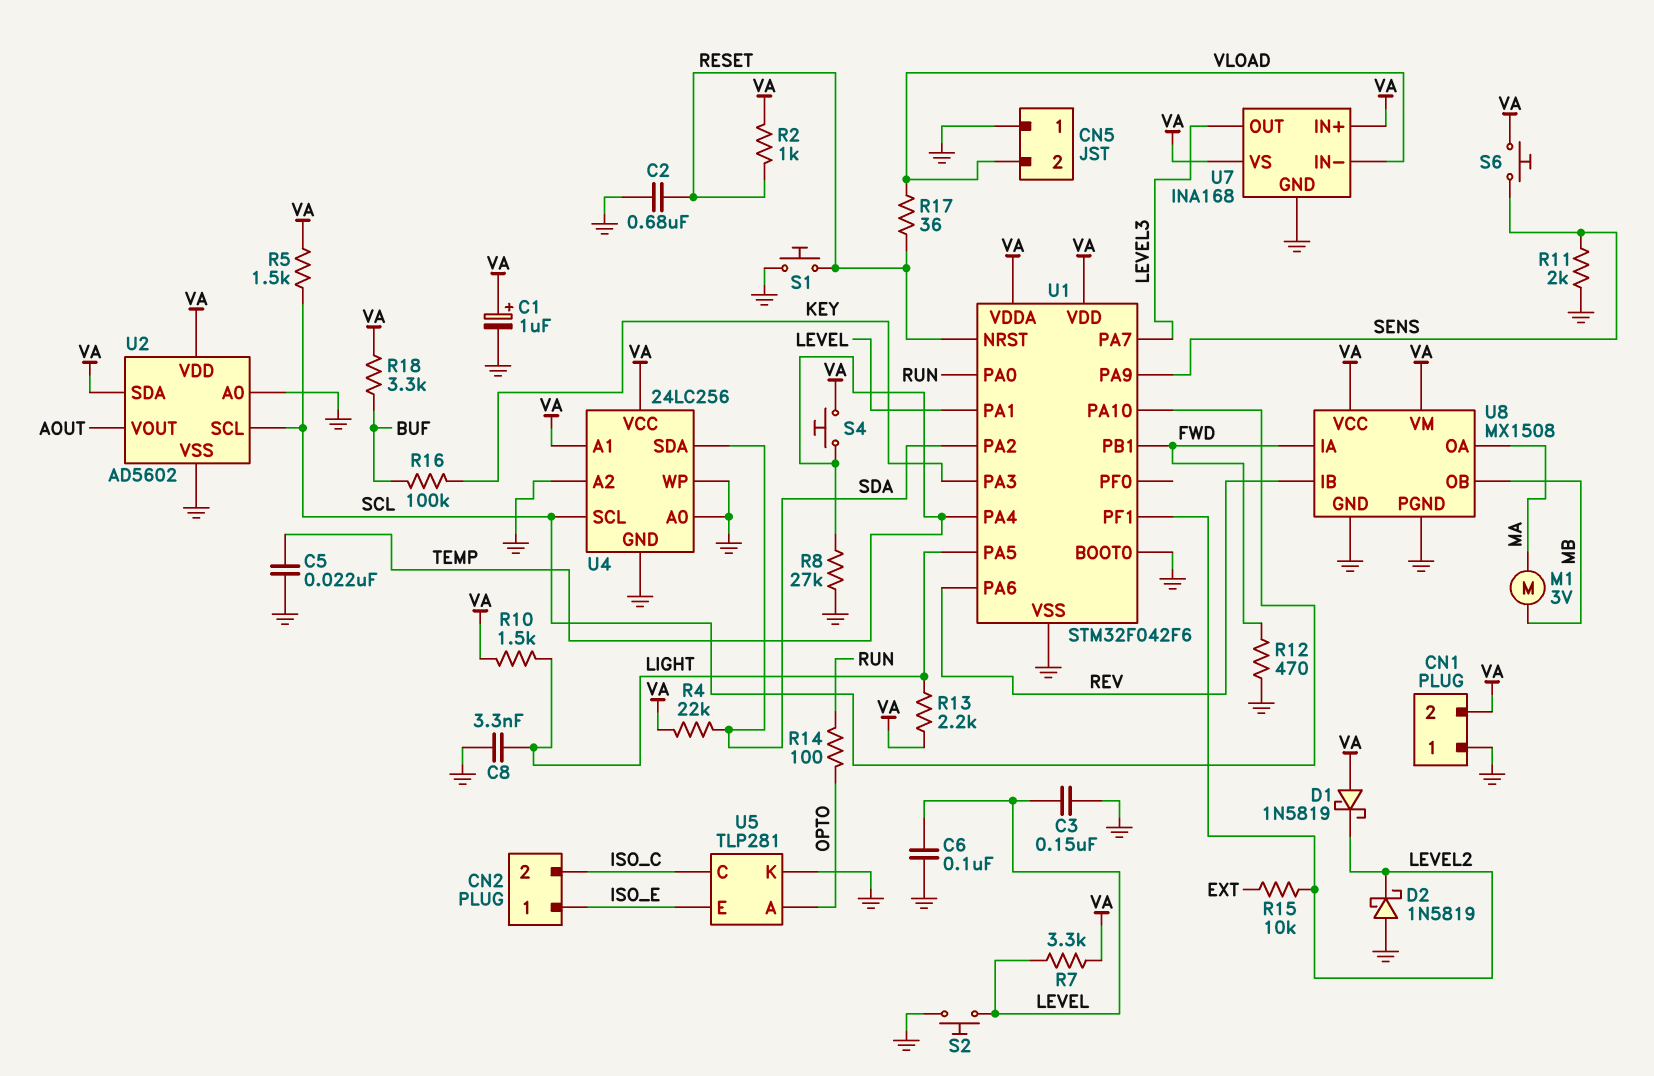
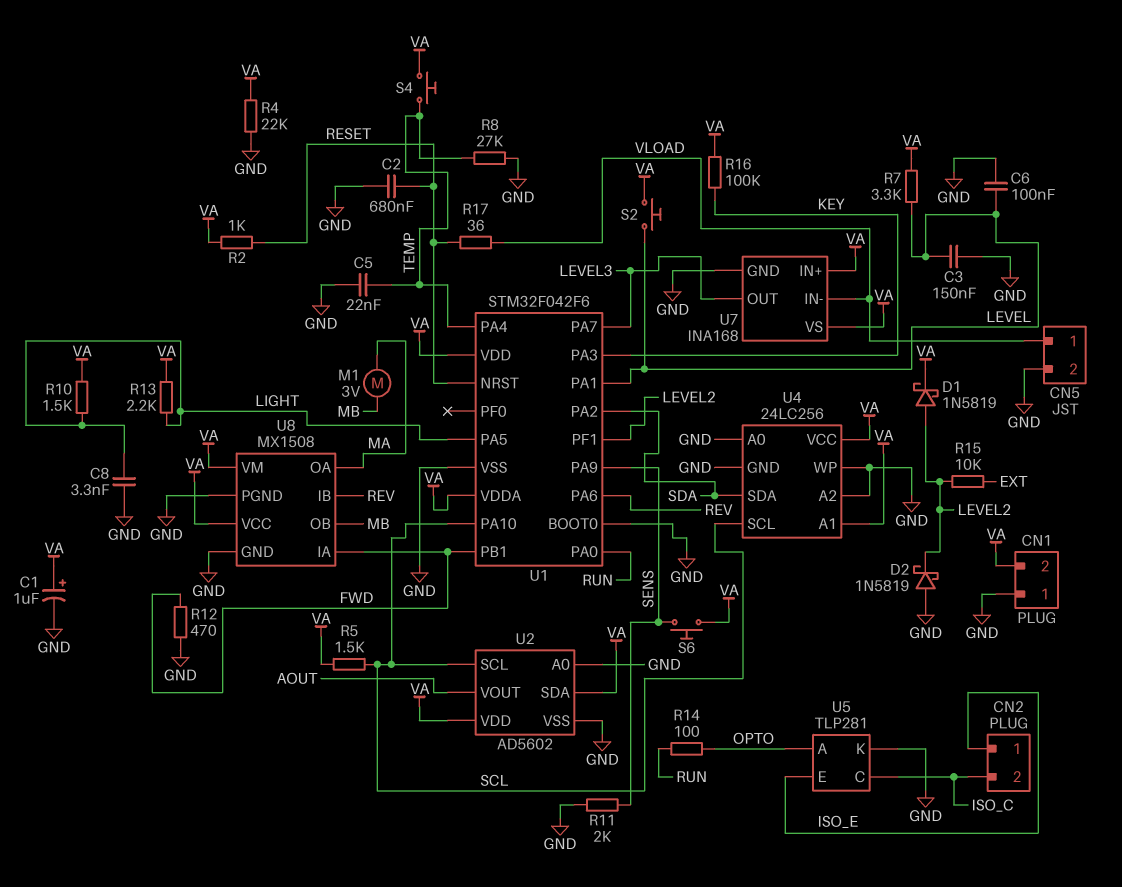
CN5 pin 1: GND -> VLOAD
CN5 pin 2: VLOAD -> GND
D1: schottky 1N5819 (A VA, K LEVEL2) -> schottky 1N5819 (A LEVEL2, K VA)
R4: 22k (SDA, VA) -> 22k (GND, VA)
R16: 100k (BUF, KEY) -> 100k (KEY, VA)
R18: 3.3k (BUF, VA) -> none
S1: button (GND, RESET) -> none
S2: button (GND, LEVEL) -> button (LEVEL, VA)

